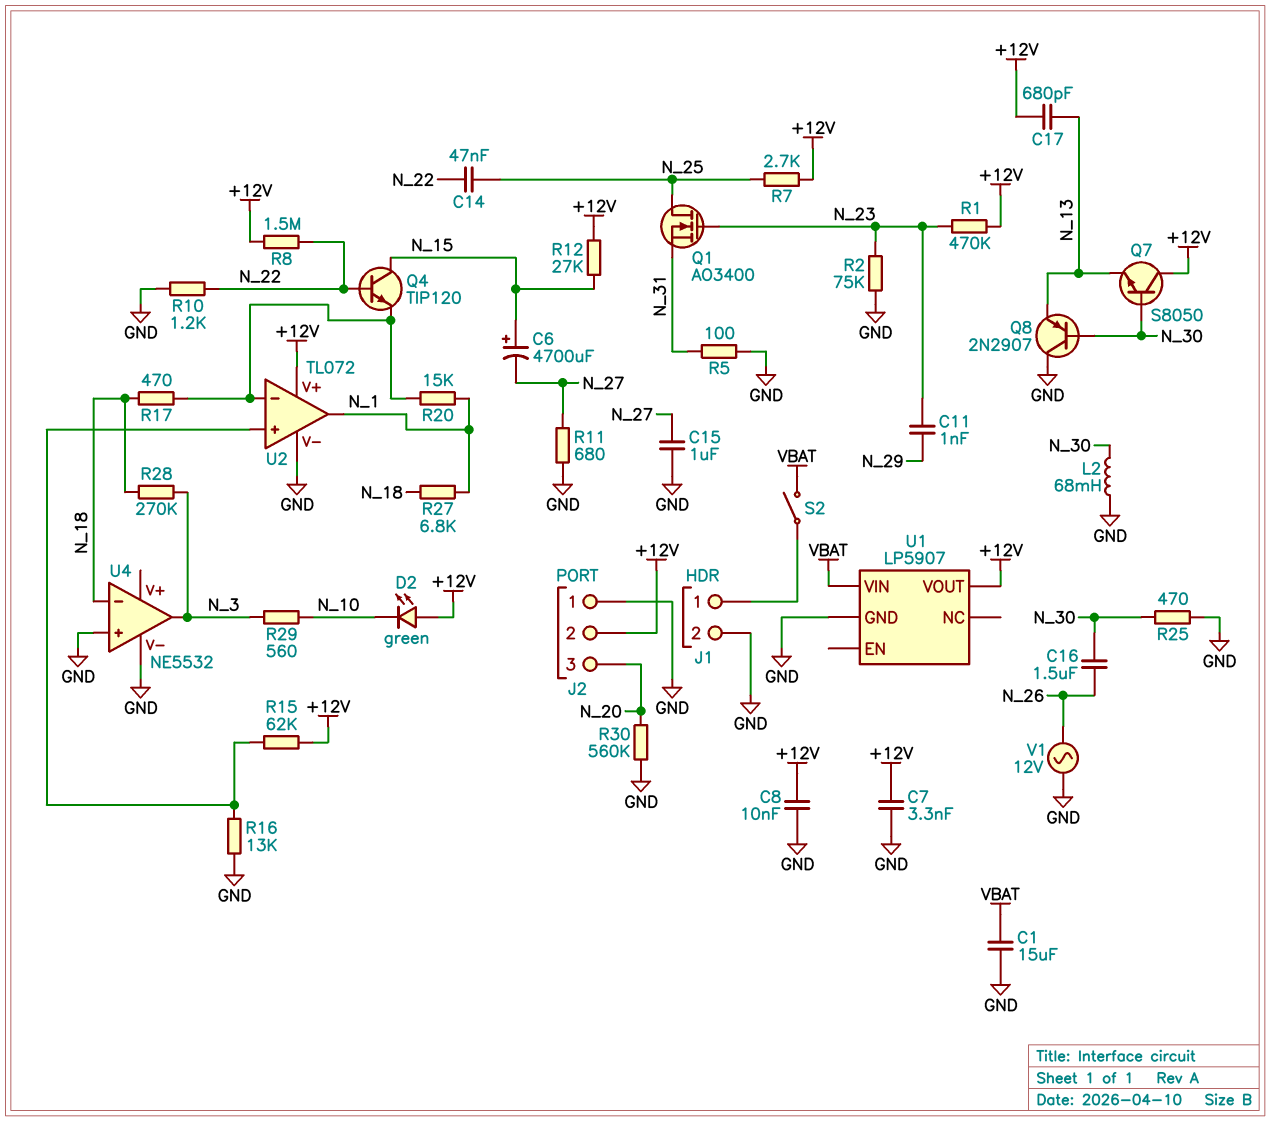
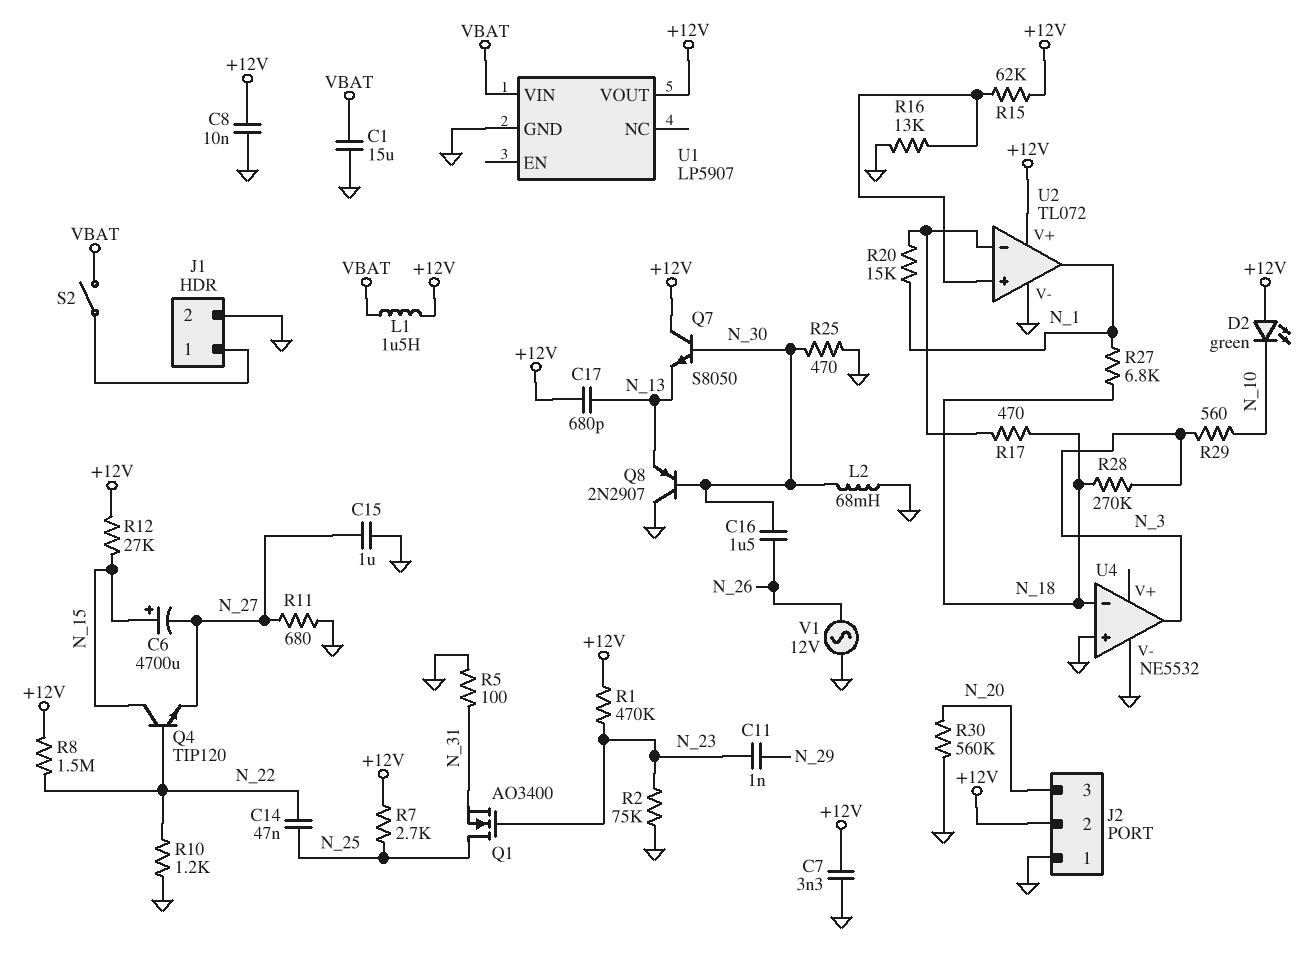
L1: none -> 1.5uH (+12V, VBAT)
Q4: NPN TIP120 (B N_22, C N_15, E U2/in-) -> NPN TIP120 (B N_22, C N_15, E N_27)

